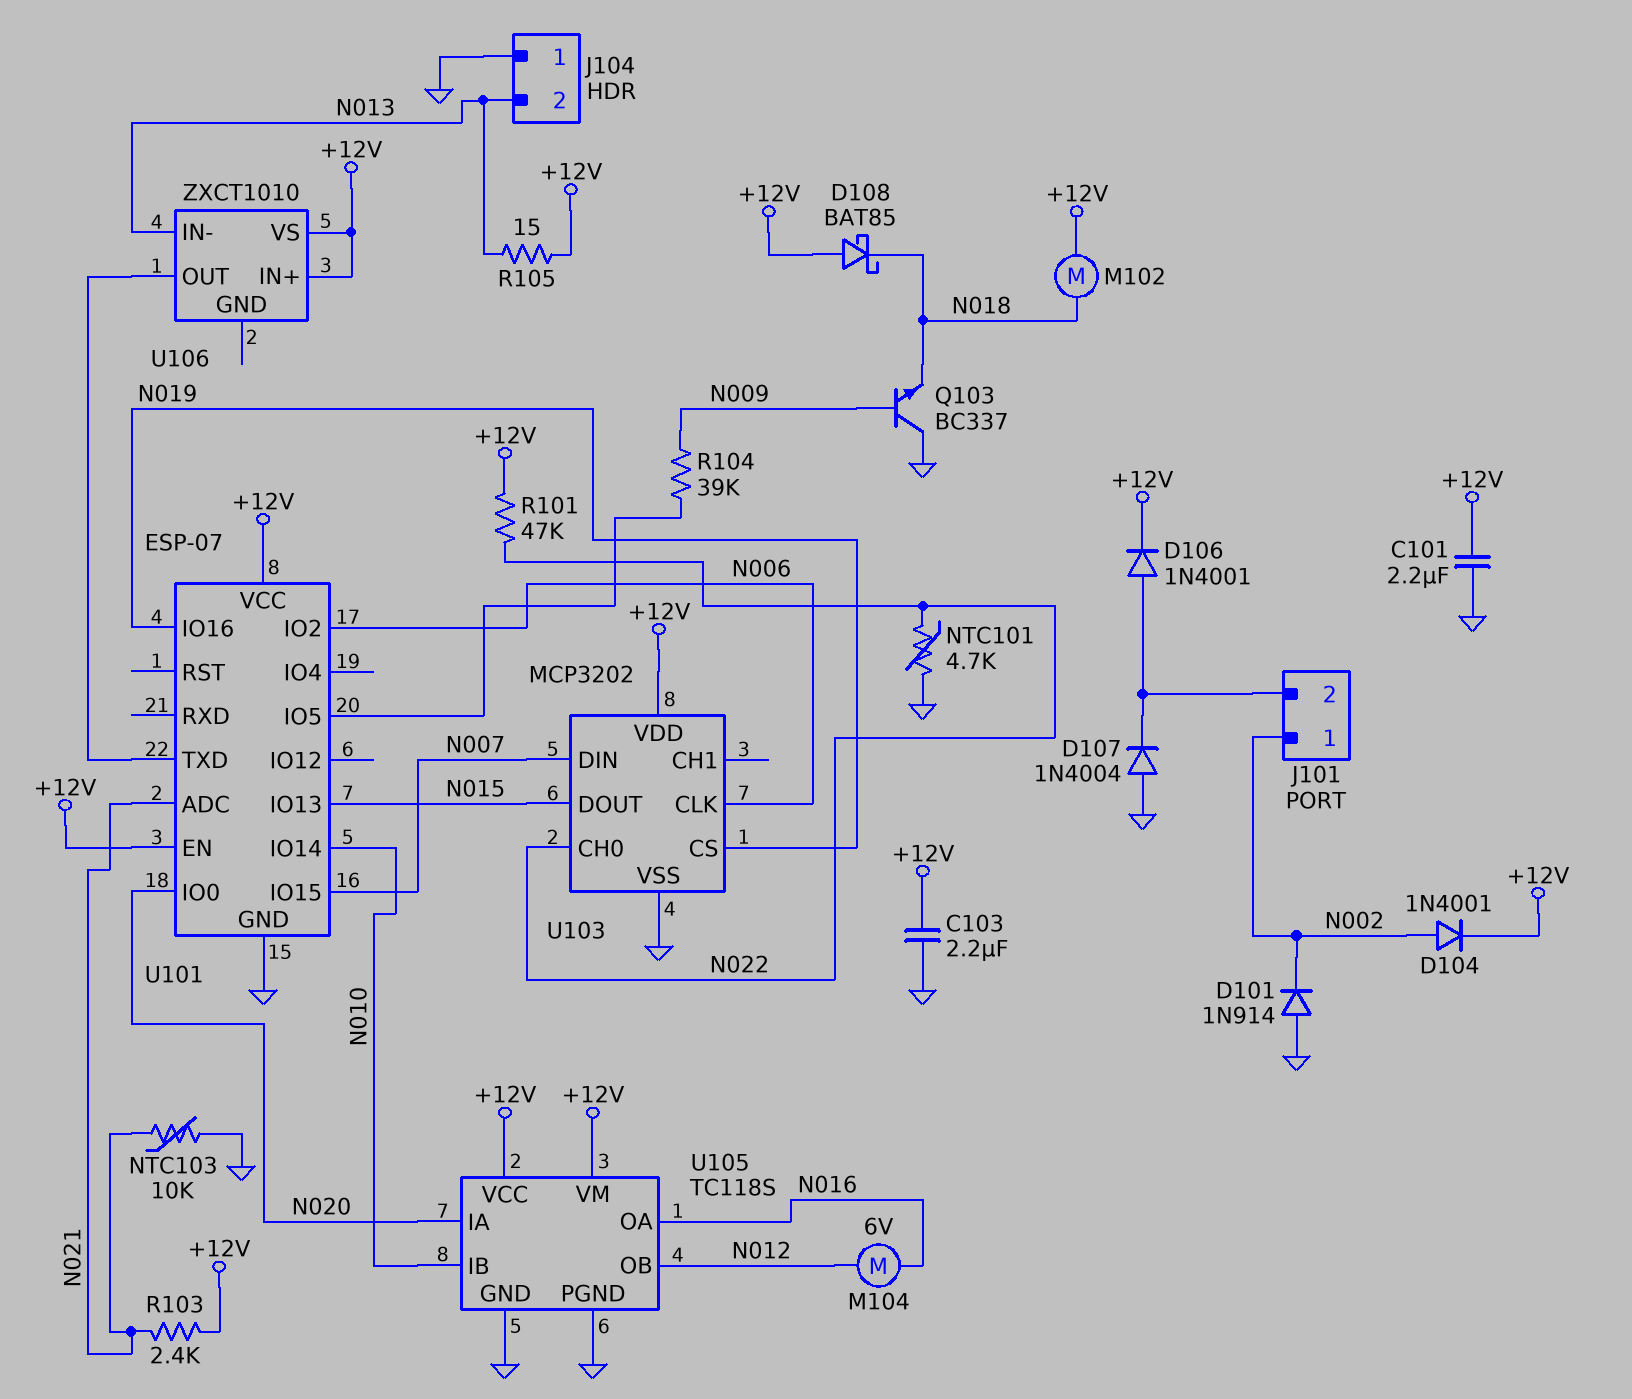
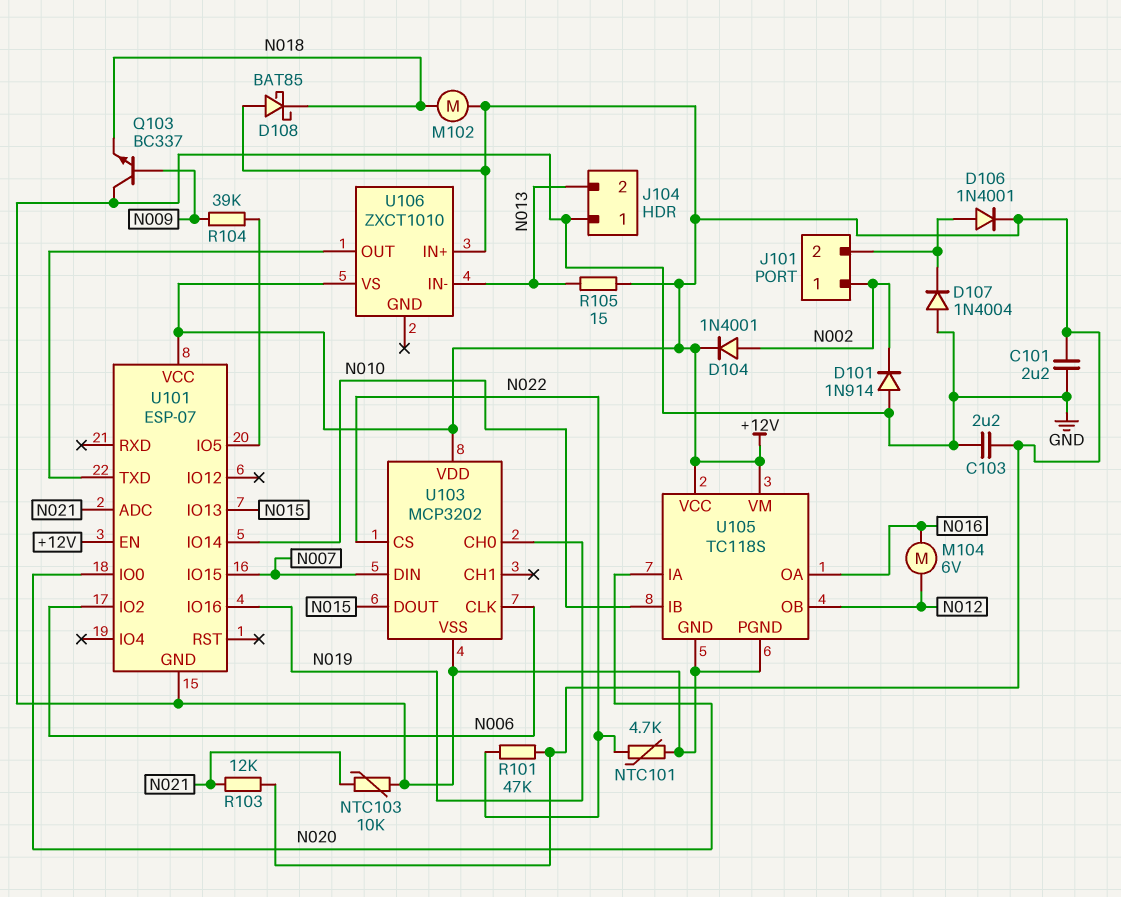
R103: 2.4k (+12V, N021) -> 12k (+12V, N021)
U103 pin CH0: N022 -> N019
U103 pin CS: N019 -> N022

